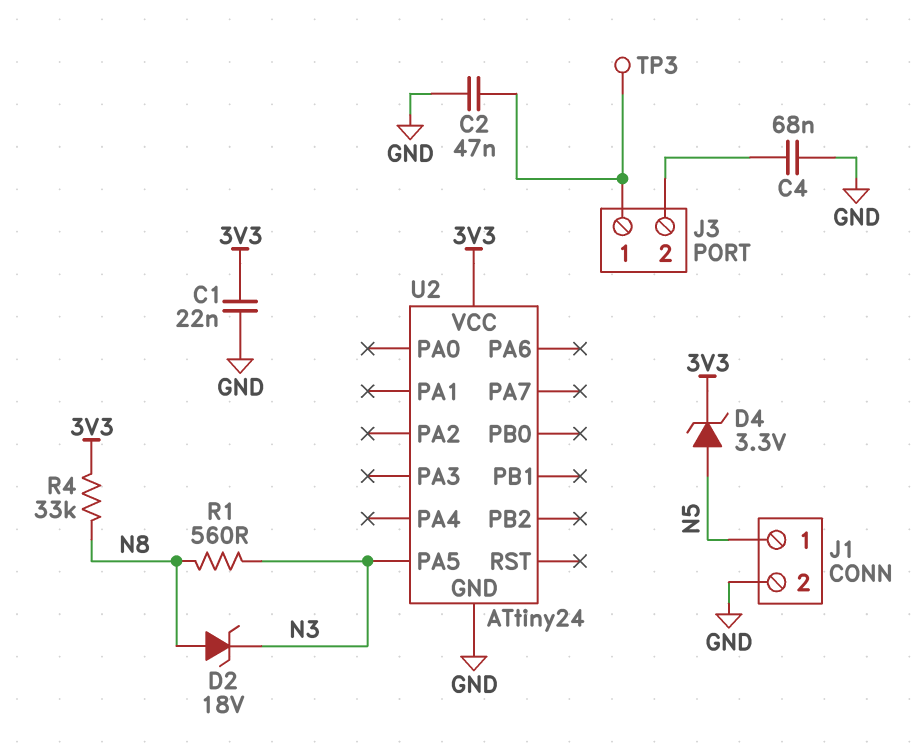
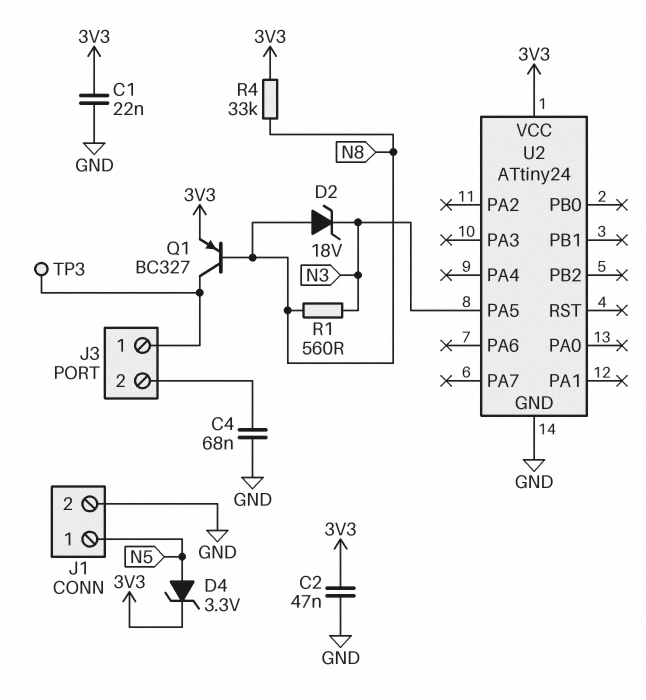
C2: 47nF (GND, J3/1) -> 47nF (3V3, GND)
Q1: none -> PNP BC327 (B N8, C J3/1, E 3V3)

